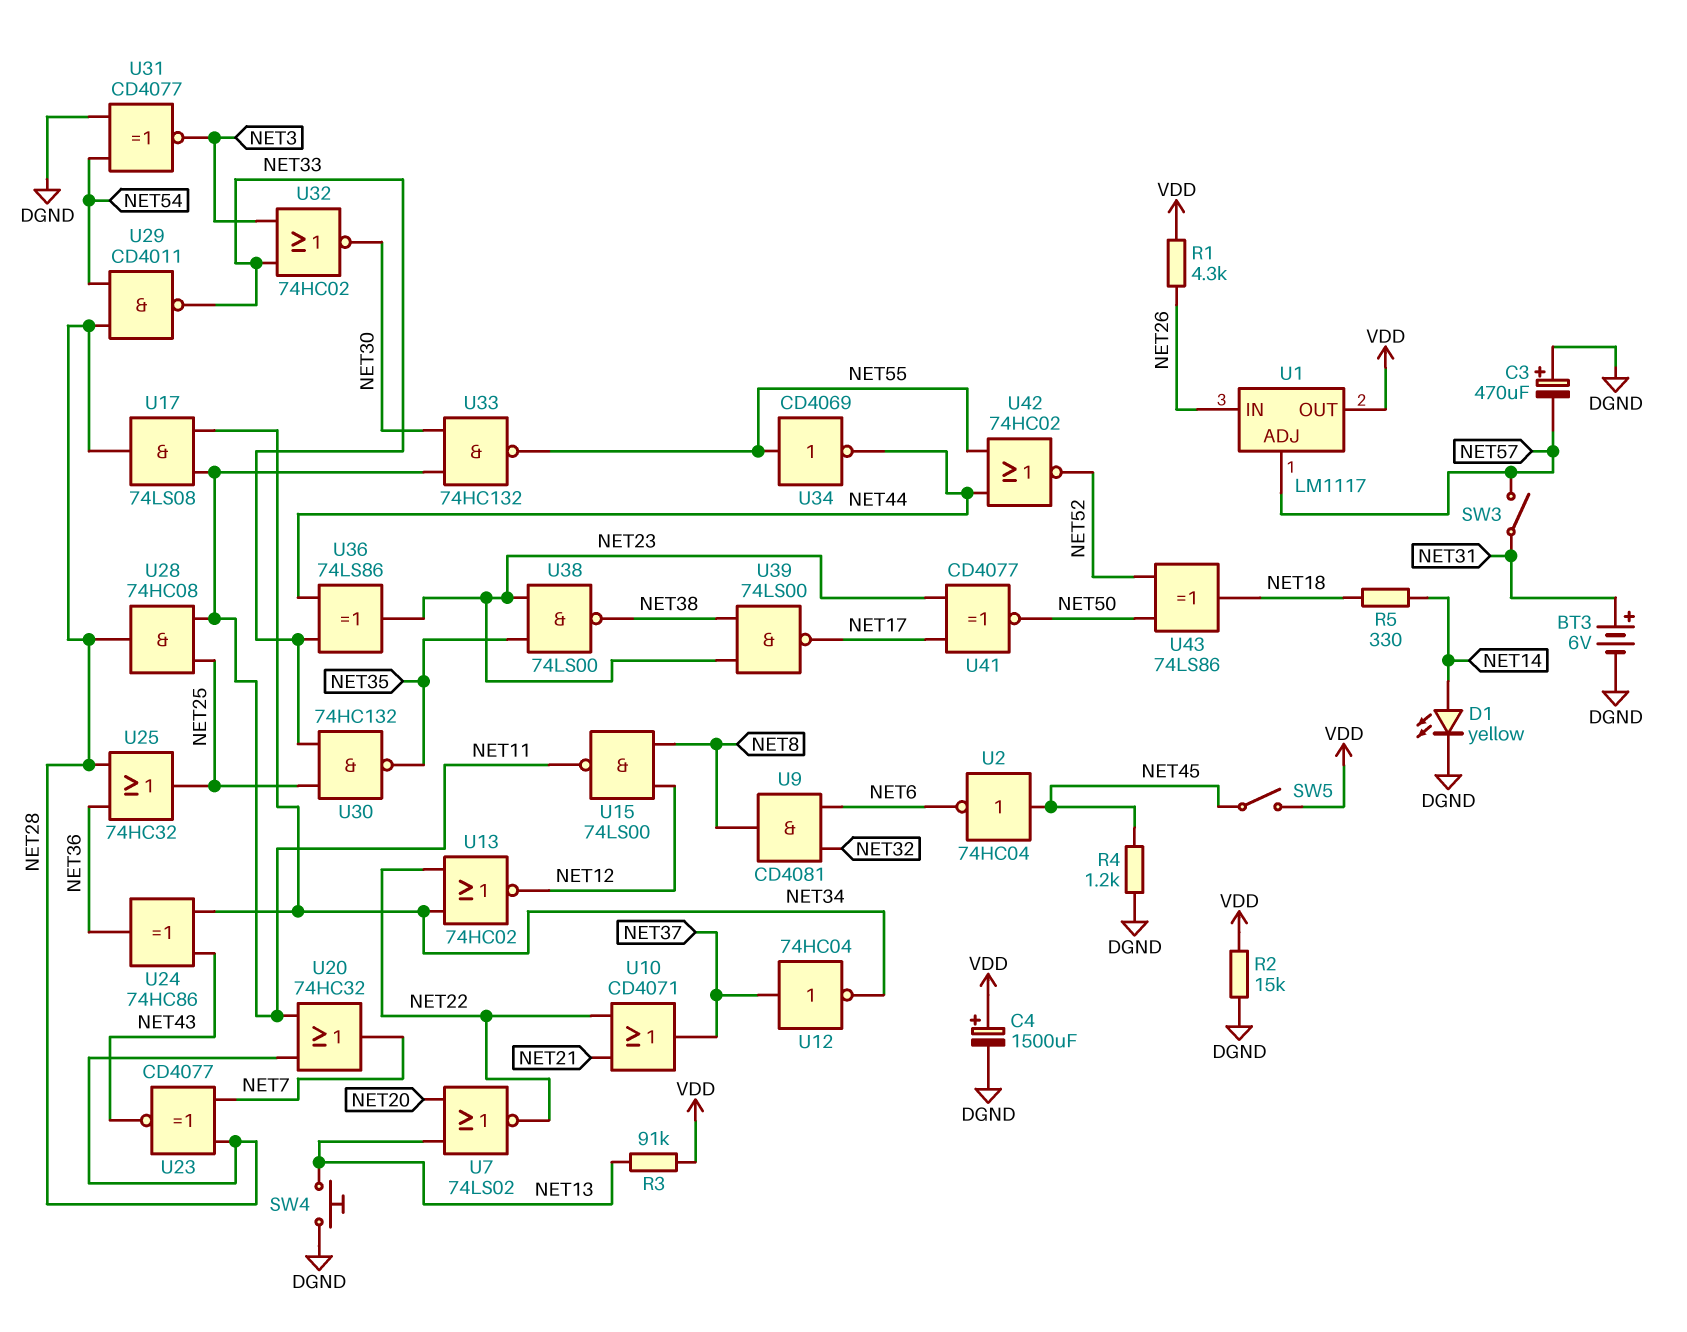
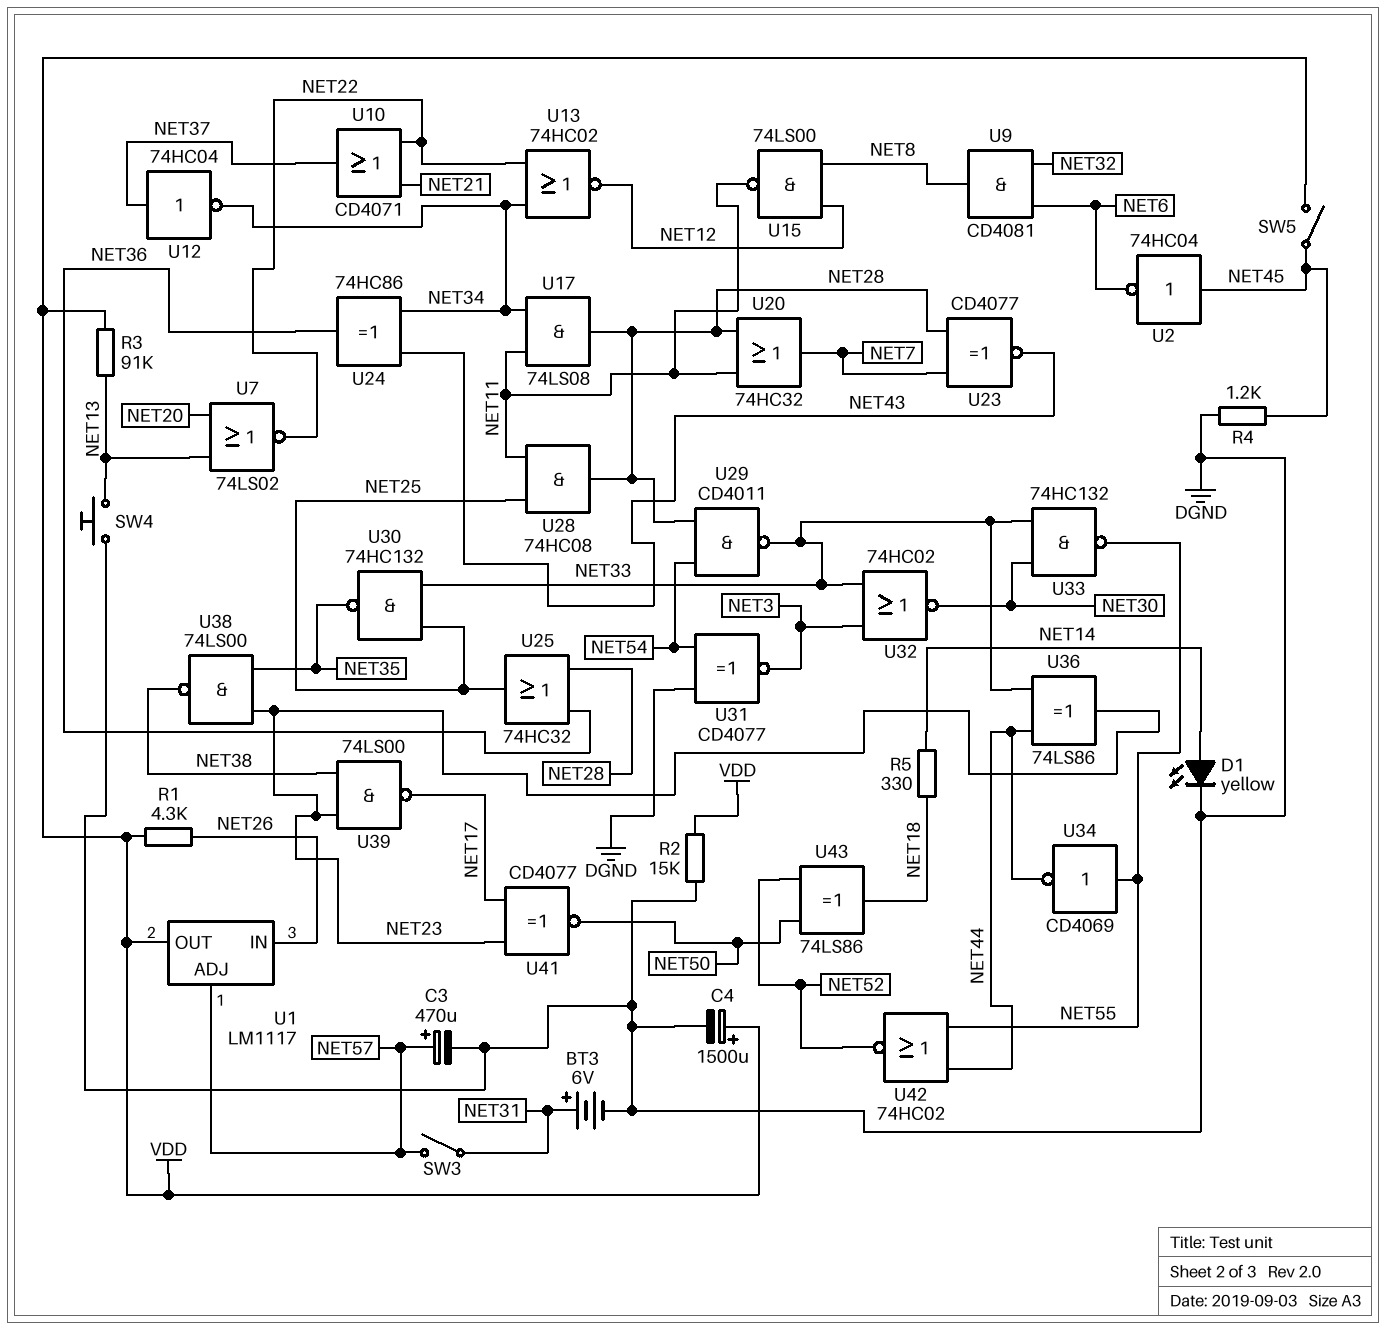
C3: 470uF (plus DGND, minus NET57) -> 470uF (plus NET57, minus DGND)
U33: NAND 74HC132 (in NET11, in NET30, out NET55) -> NAND 74HC132 (in NET30, in NET33, out NET55)

